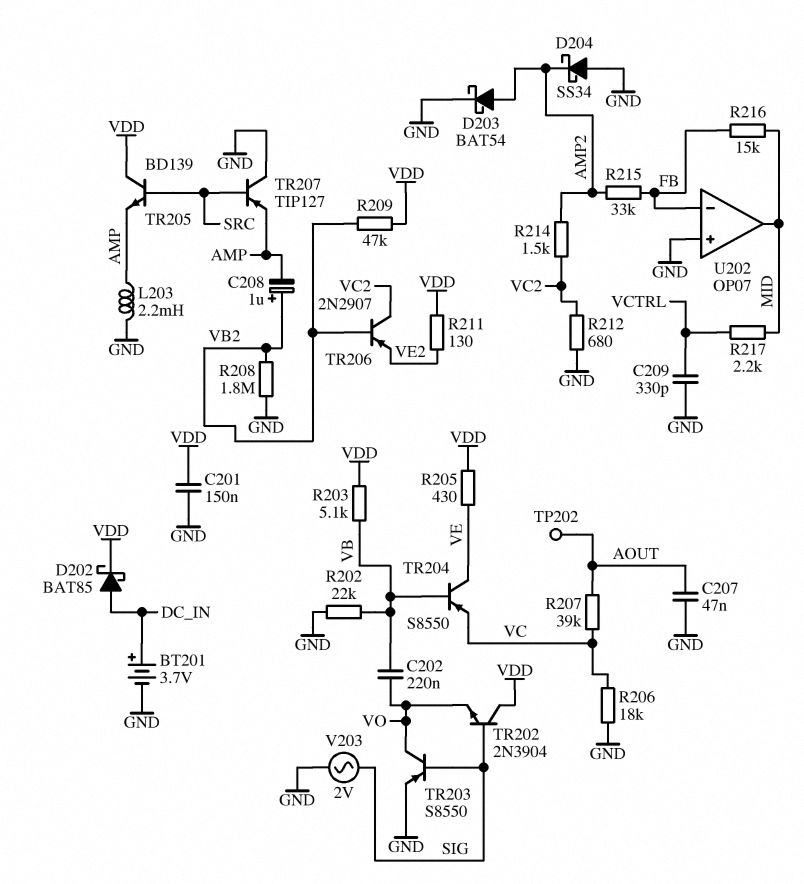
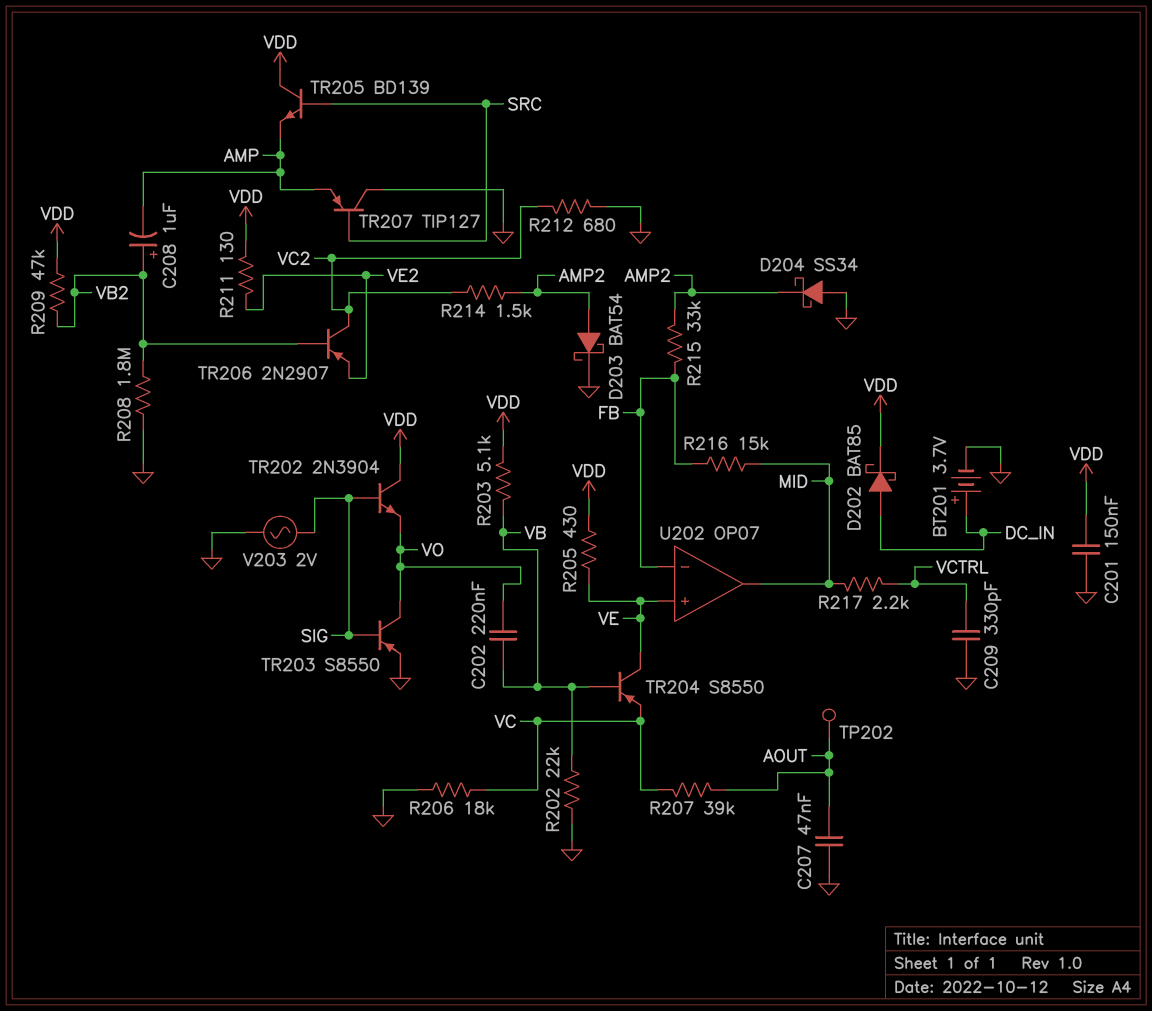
L203: 2.2mH (AMP, GND) -> none
U202 pin in+: GND -> VE

